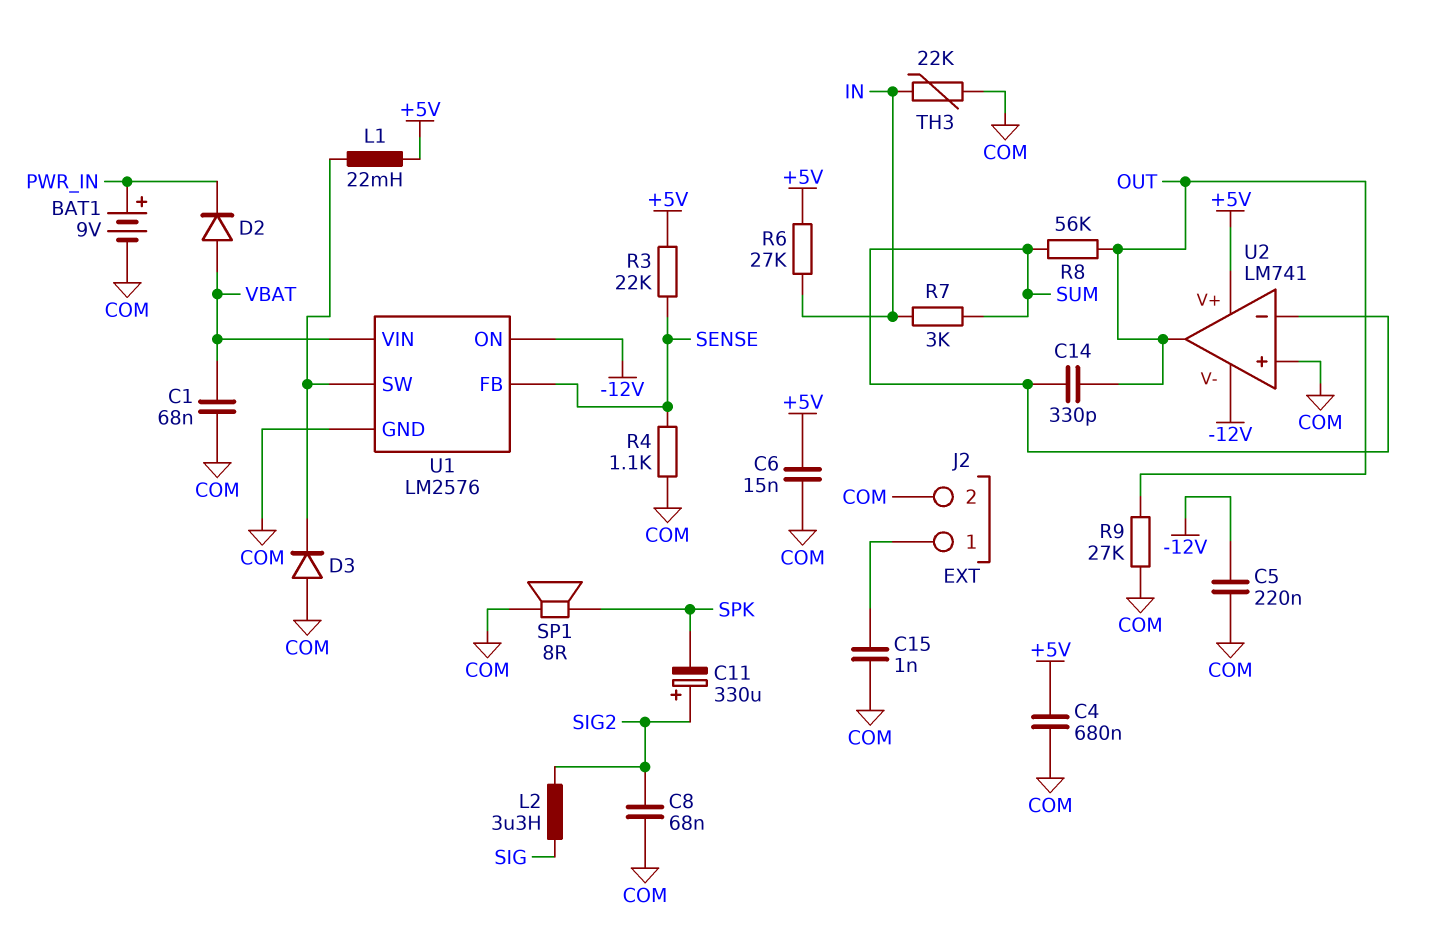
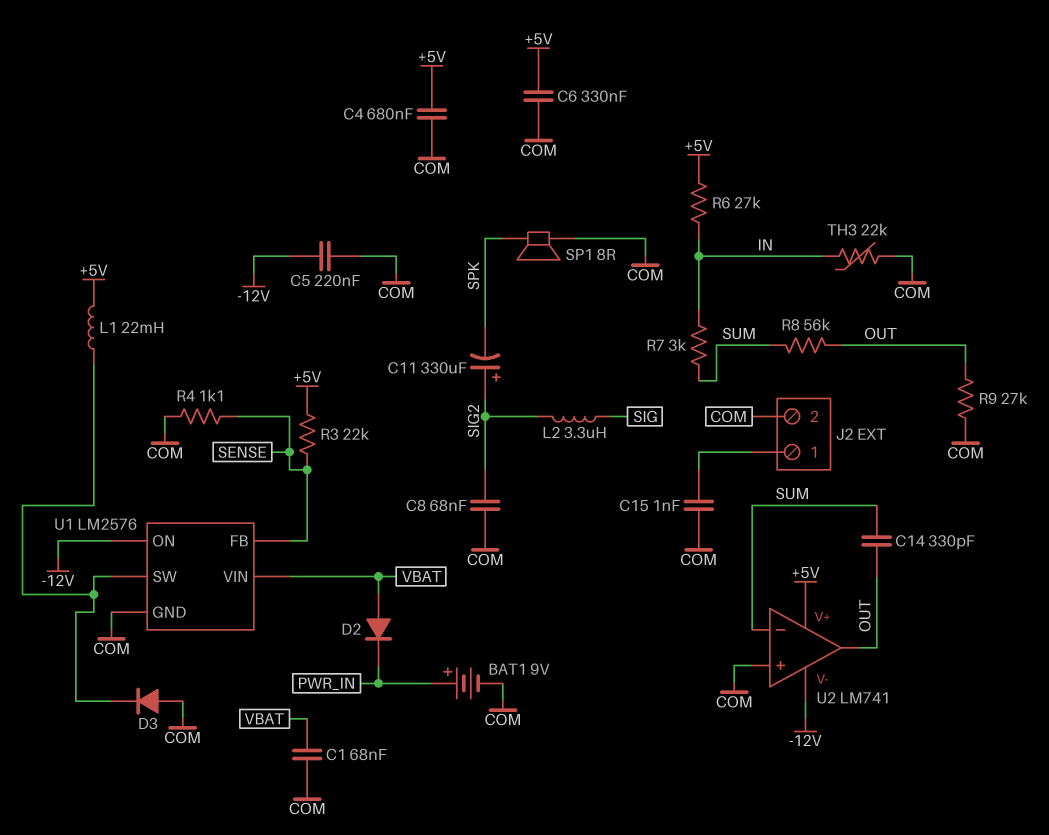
C6: 15nF (+5V, COM) -> 330nF (+5V, COM)

